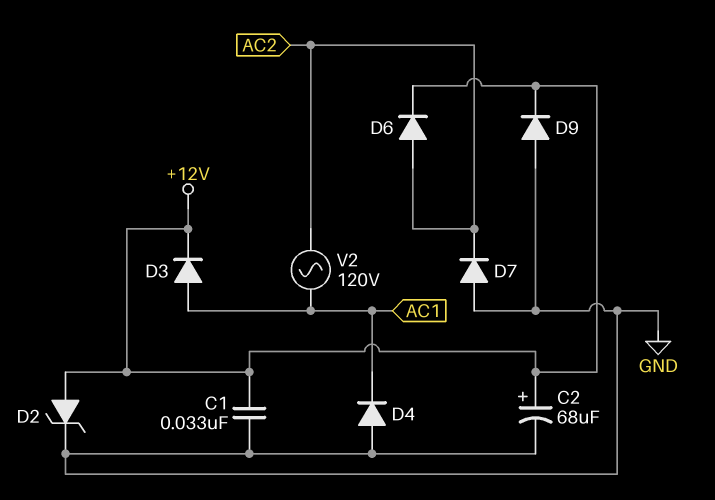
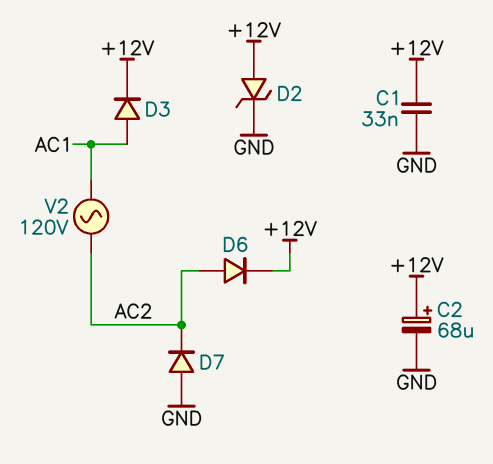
D4: diode (A GND, K AC1) -> none
D9: diode (A GND, K +12V) -> none

